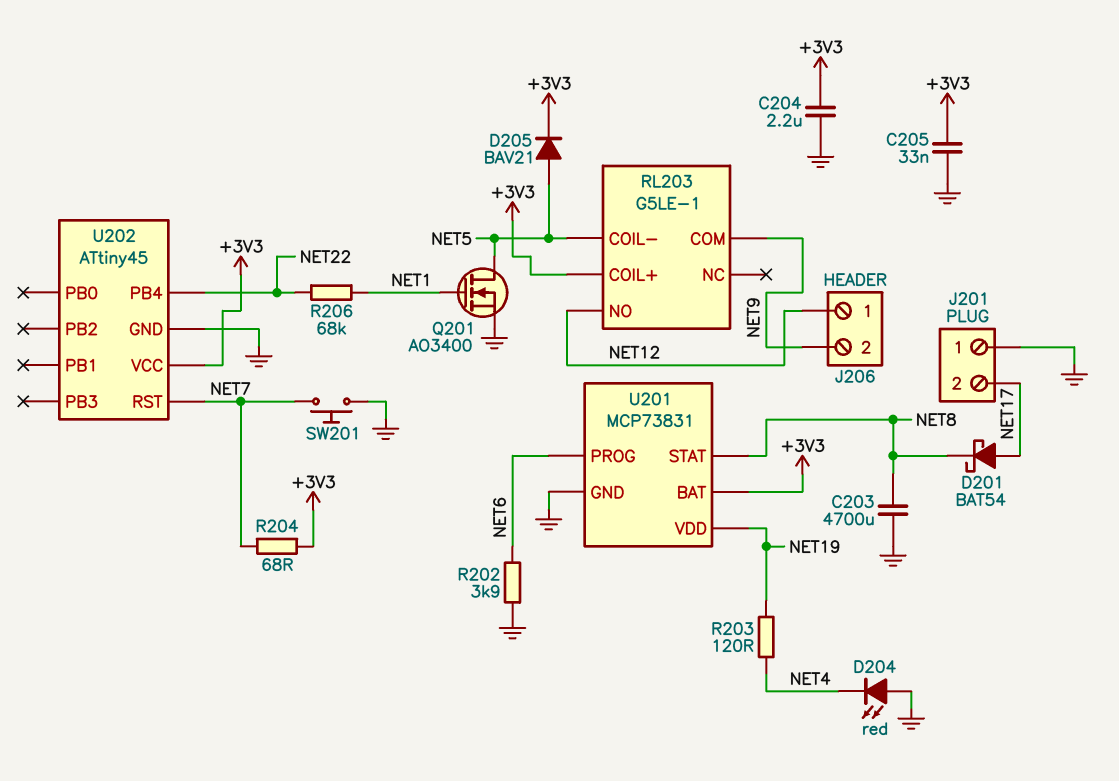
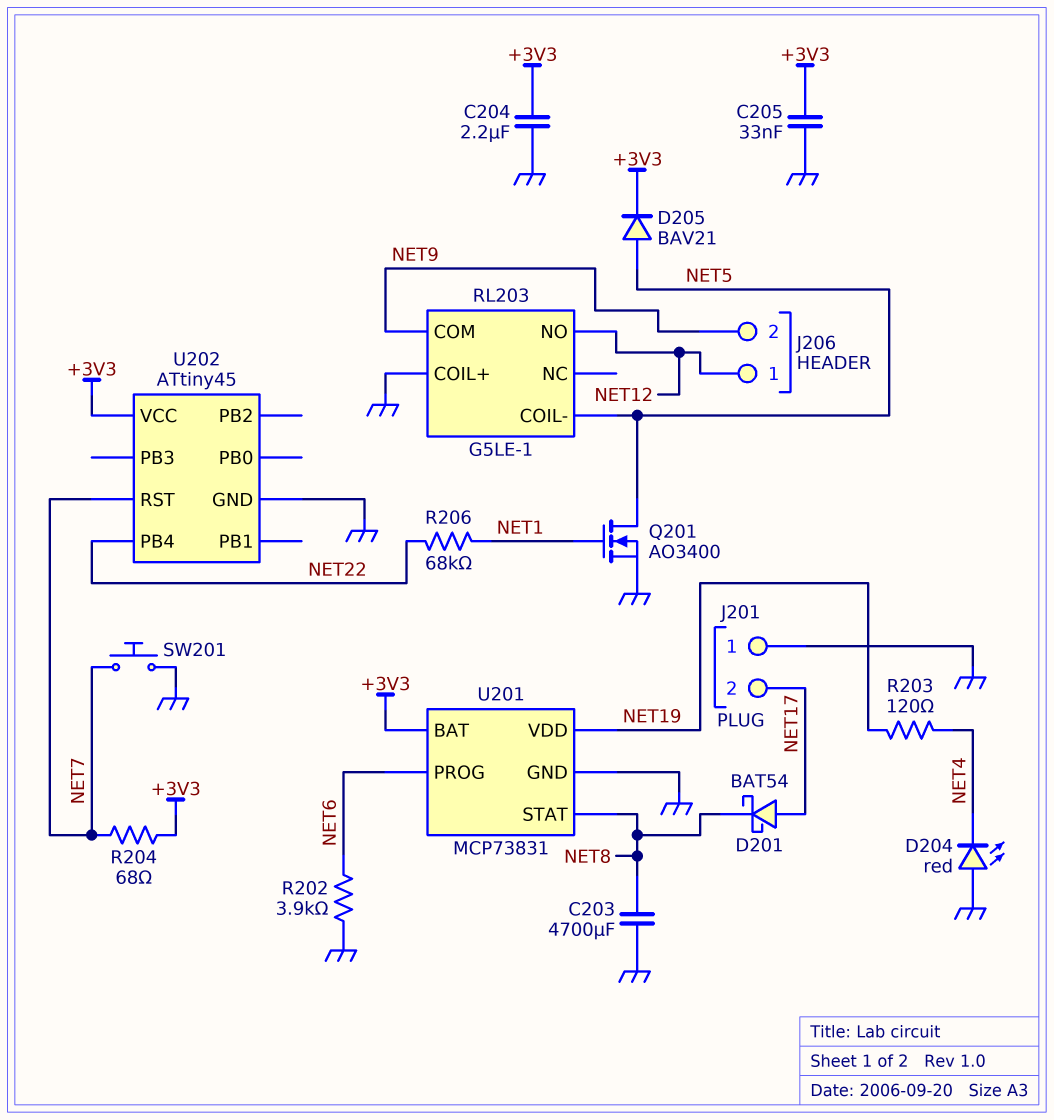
RL203 pin COIL+: +3V3 -> GND

